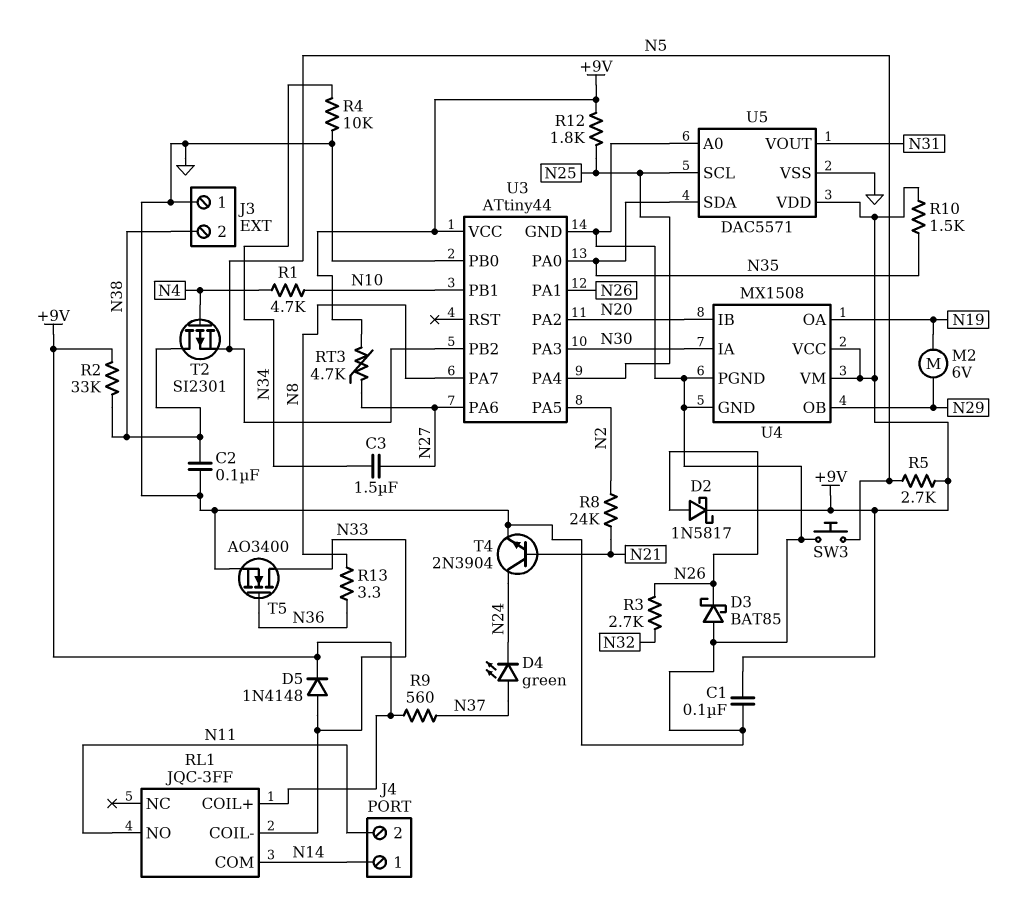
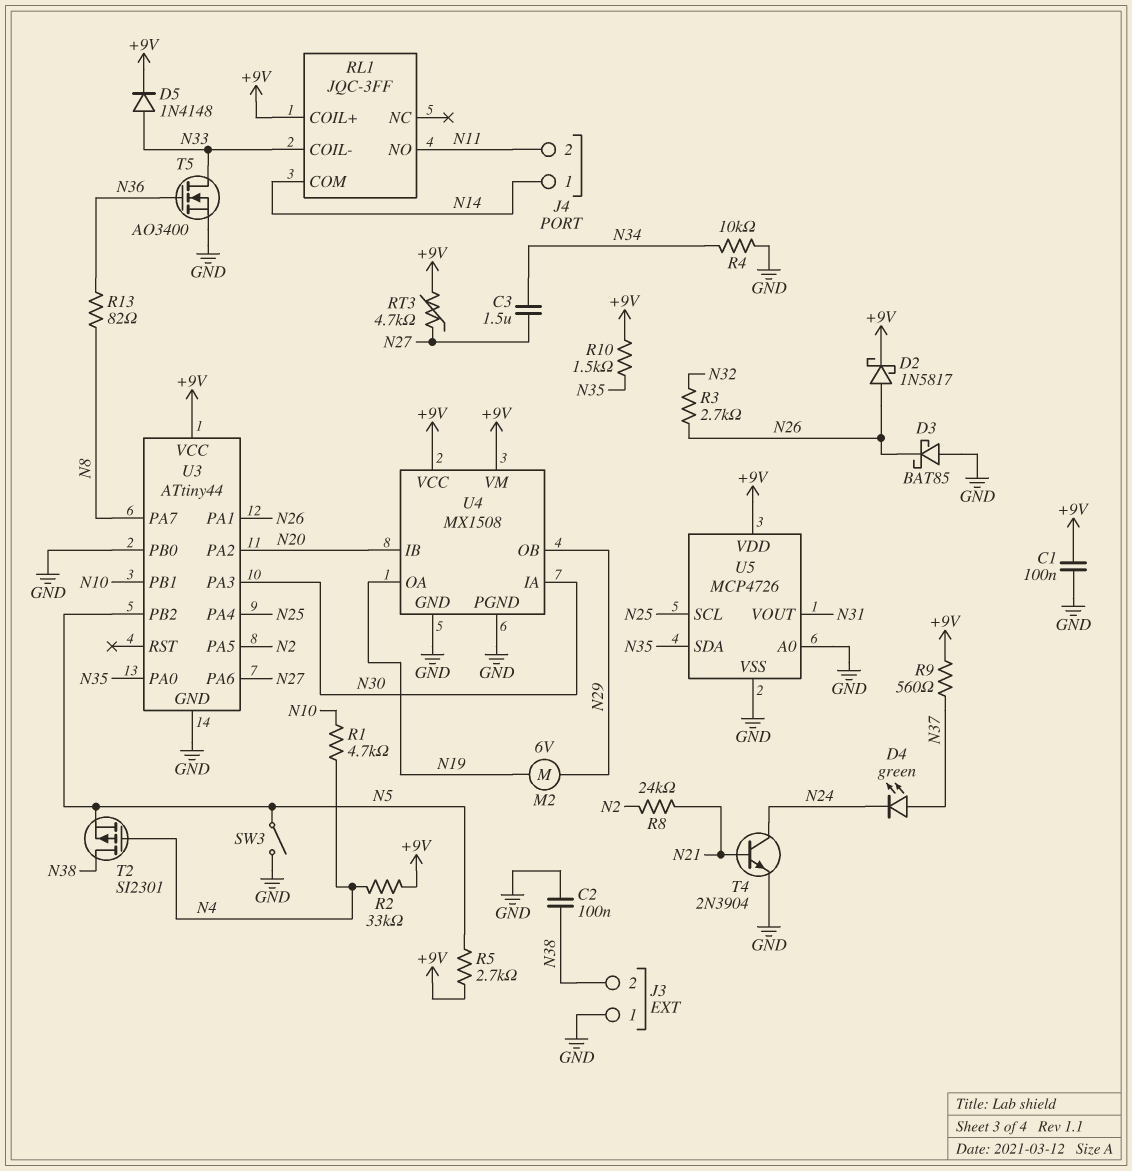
R2: 33k (+9V, N38) -> 33k (+9V, N4)
R12: 1.8k (+9V, N25) -> none
R13: 3.3 (N8, N36) -> 82 (N8, N36)
SW3: button (GND, N5) -> switch (GND, N5)
U5: DAC5571 -> MCP4726

